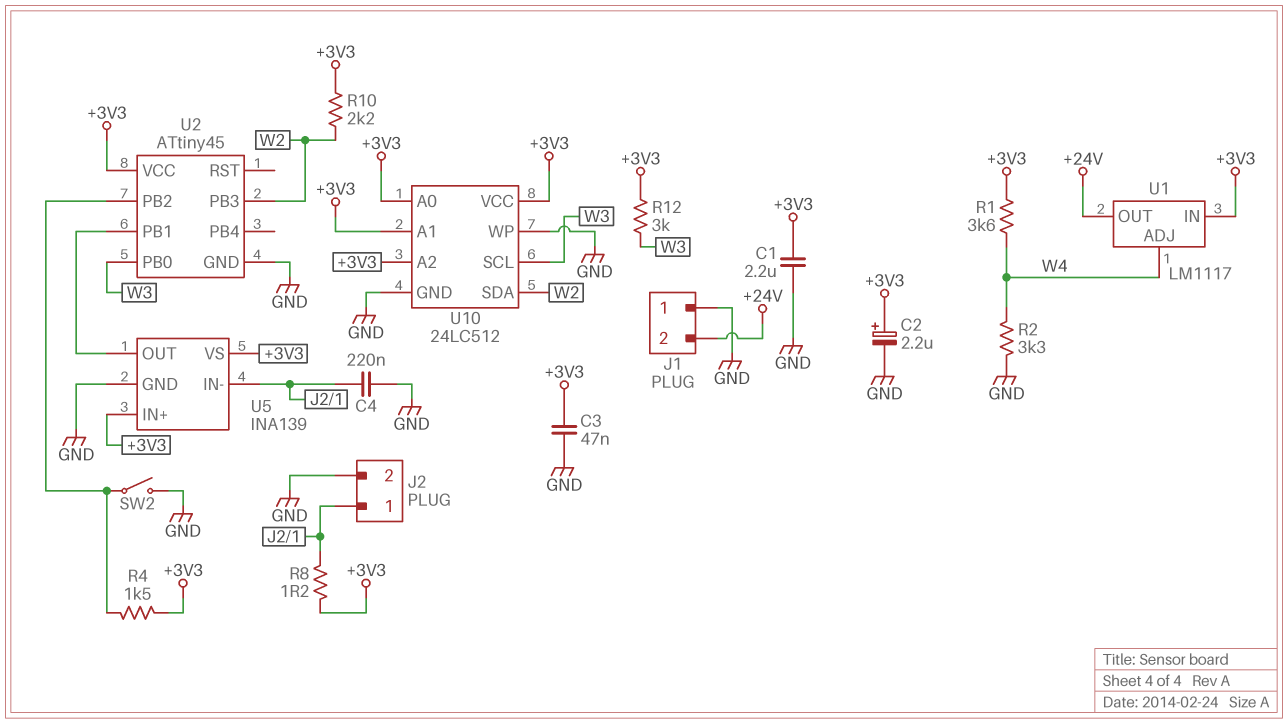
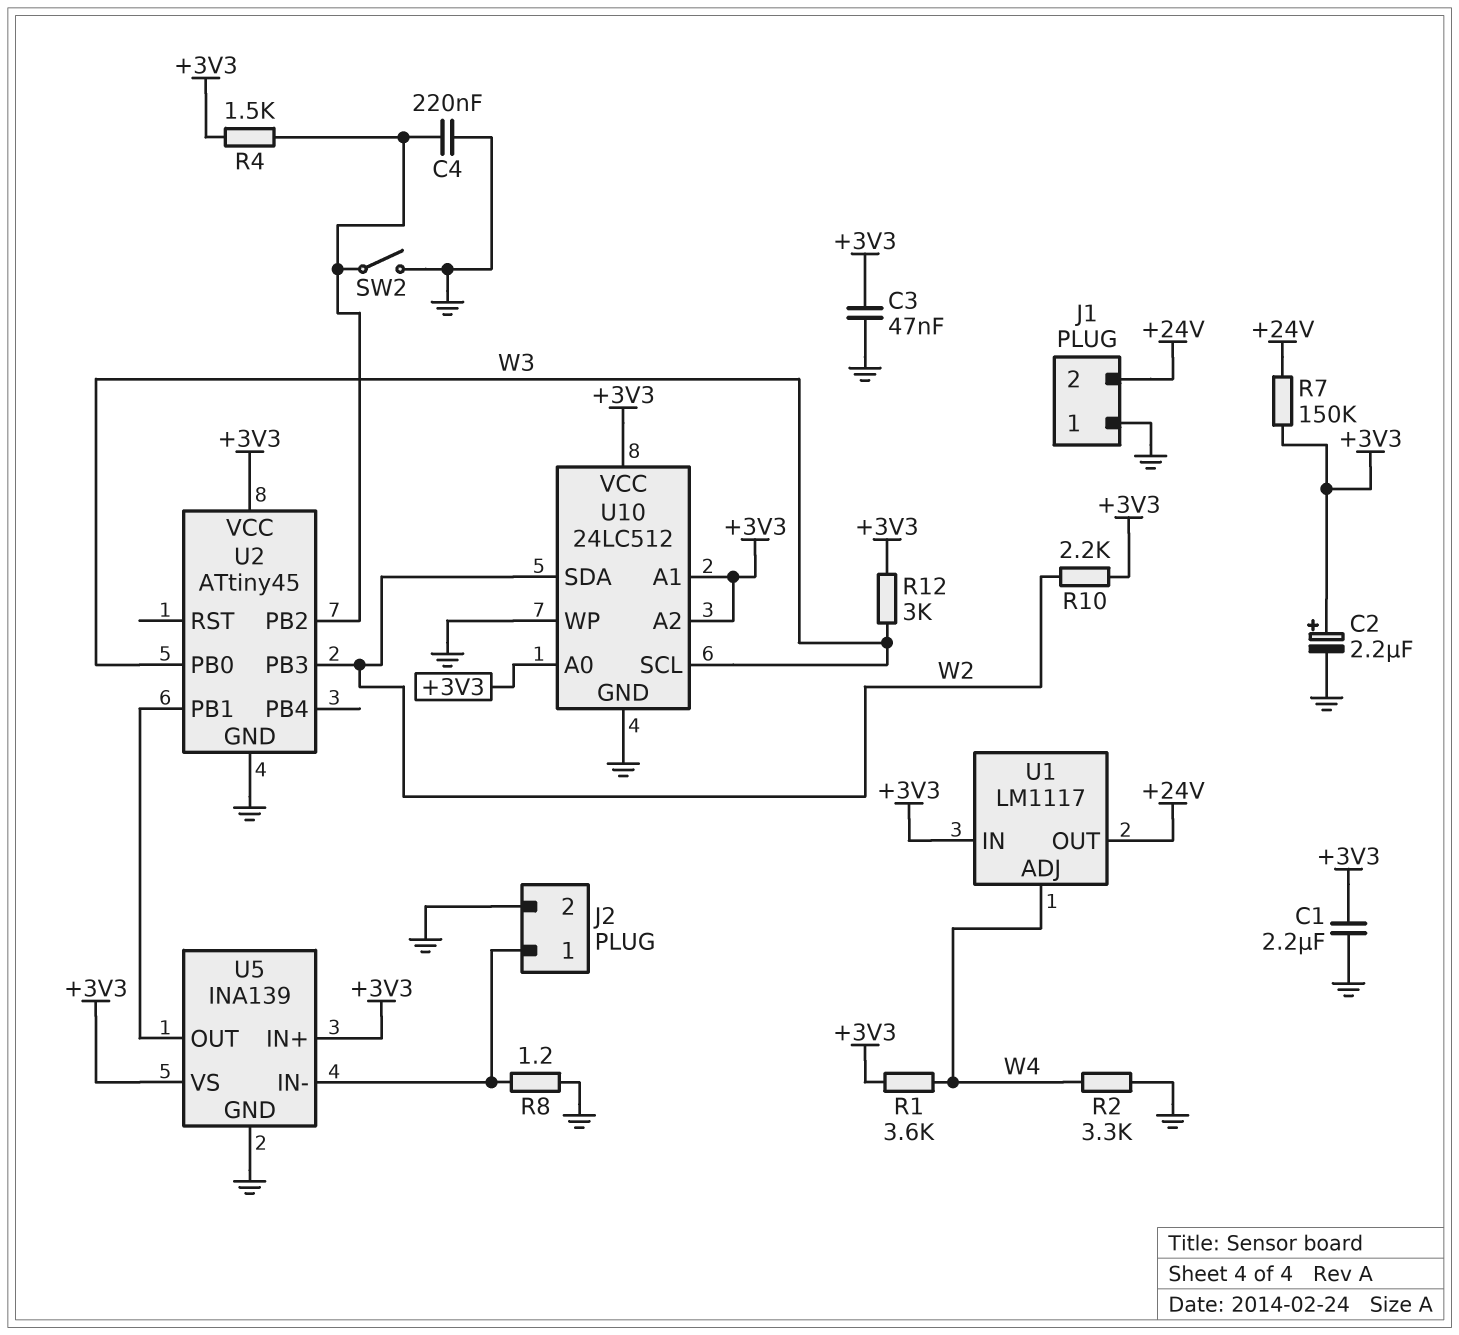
C4: 220nF (GND, J2/1) -> 220nF (GND, U2/PB2)
R7: none -> 150k (+3V3, +24V)
R8: 1.2 (+3V3, J2/1) -> 1.2 (GND, J2/1)

